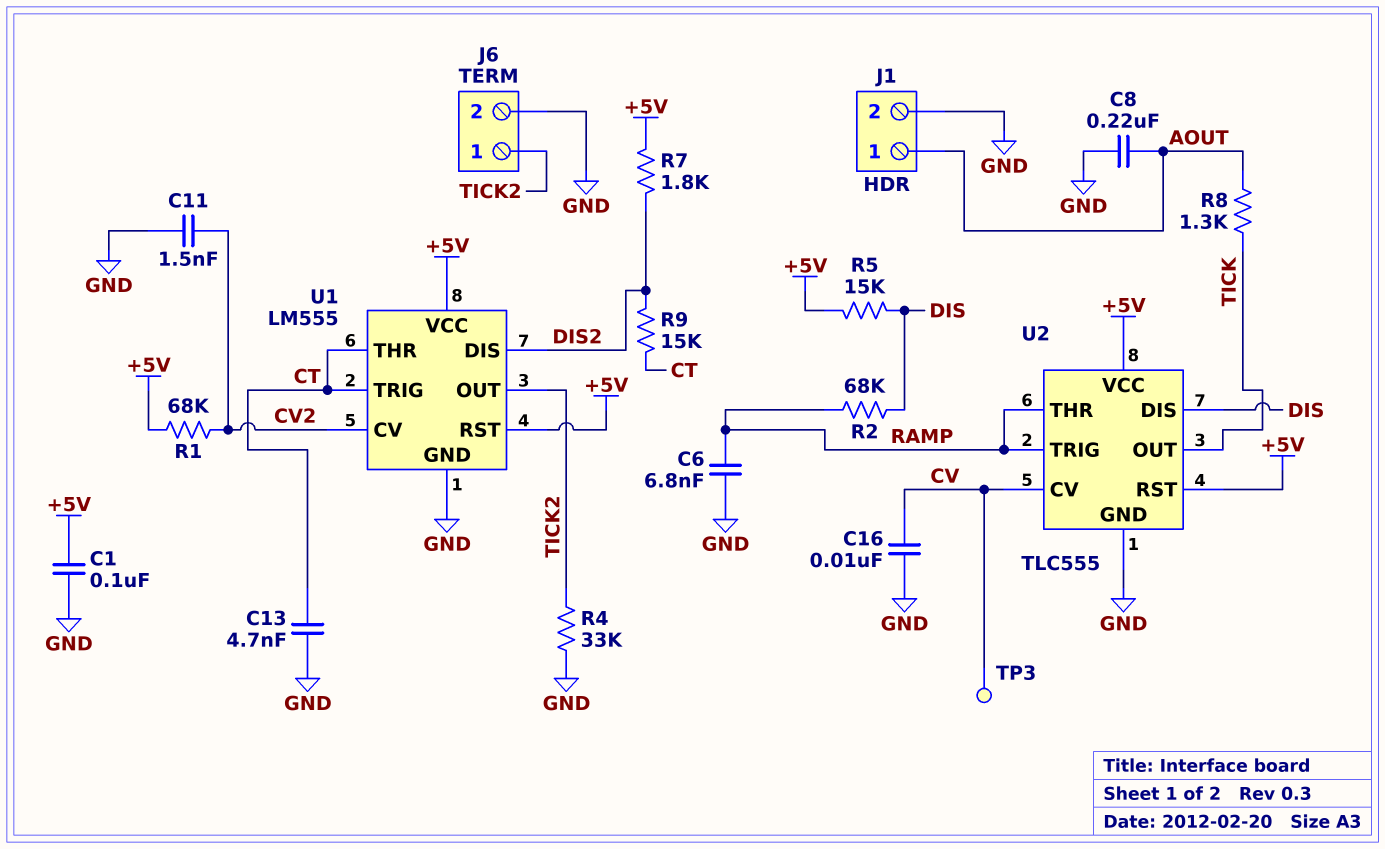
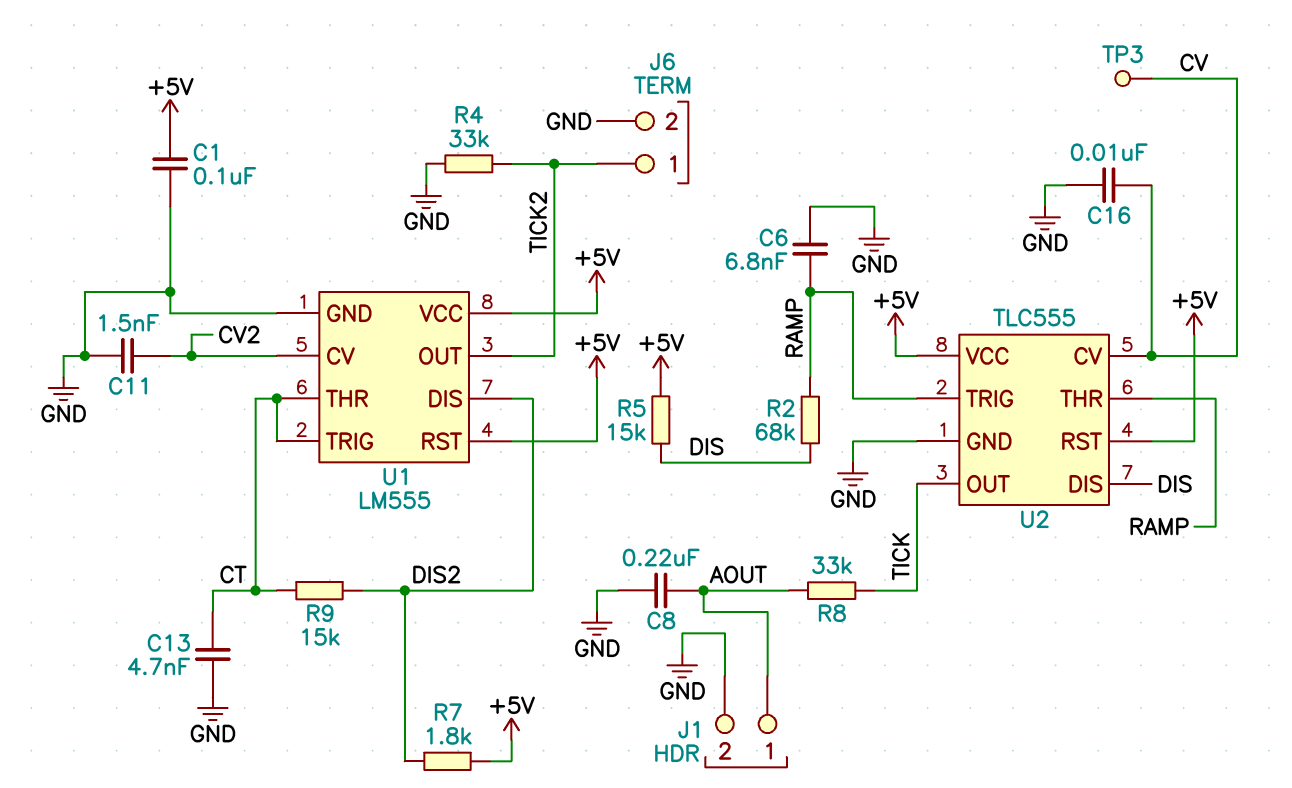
R1: 68k (+5V, CV2) -> none
R8: 1.3k (AOUT, TICK) -> 33k (AOUT, TICK)

